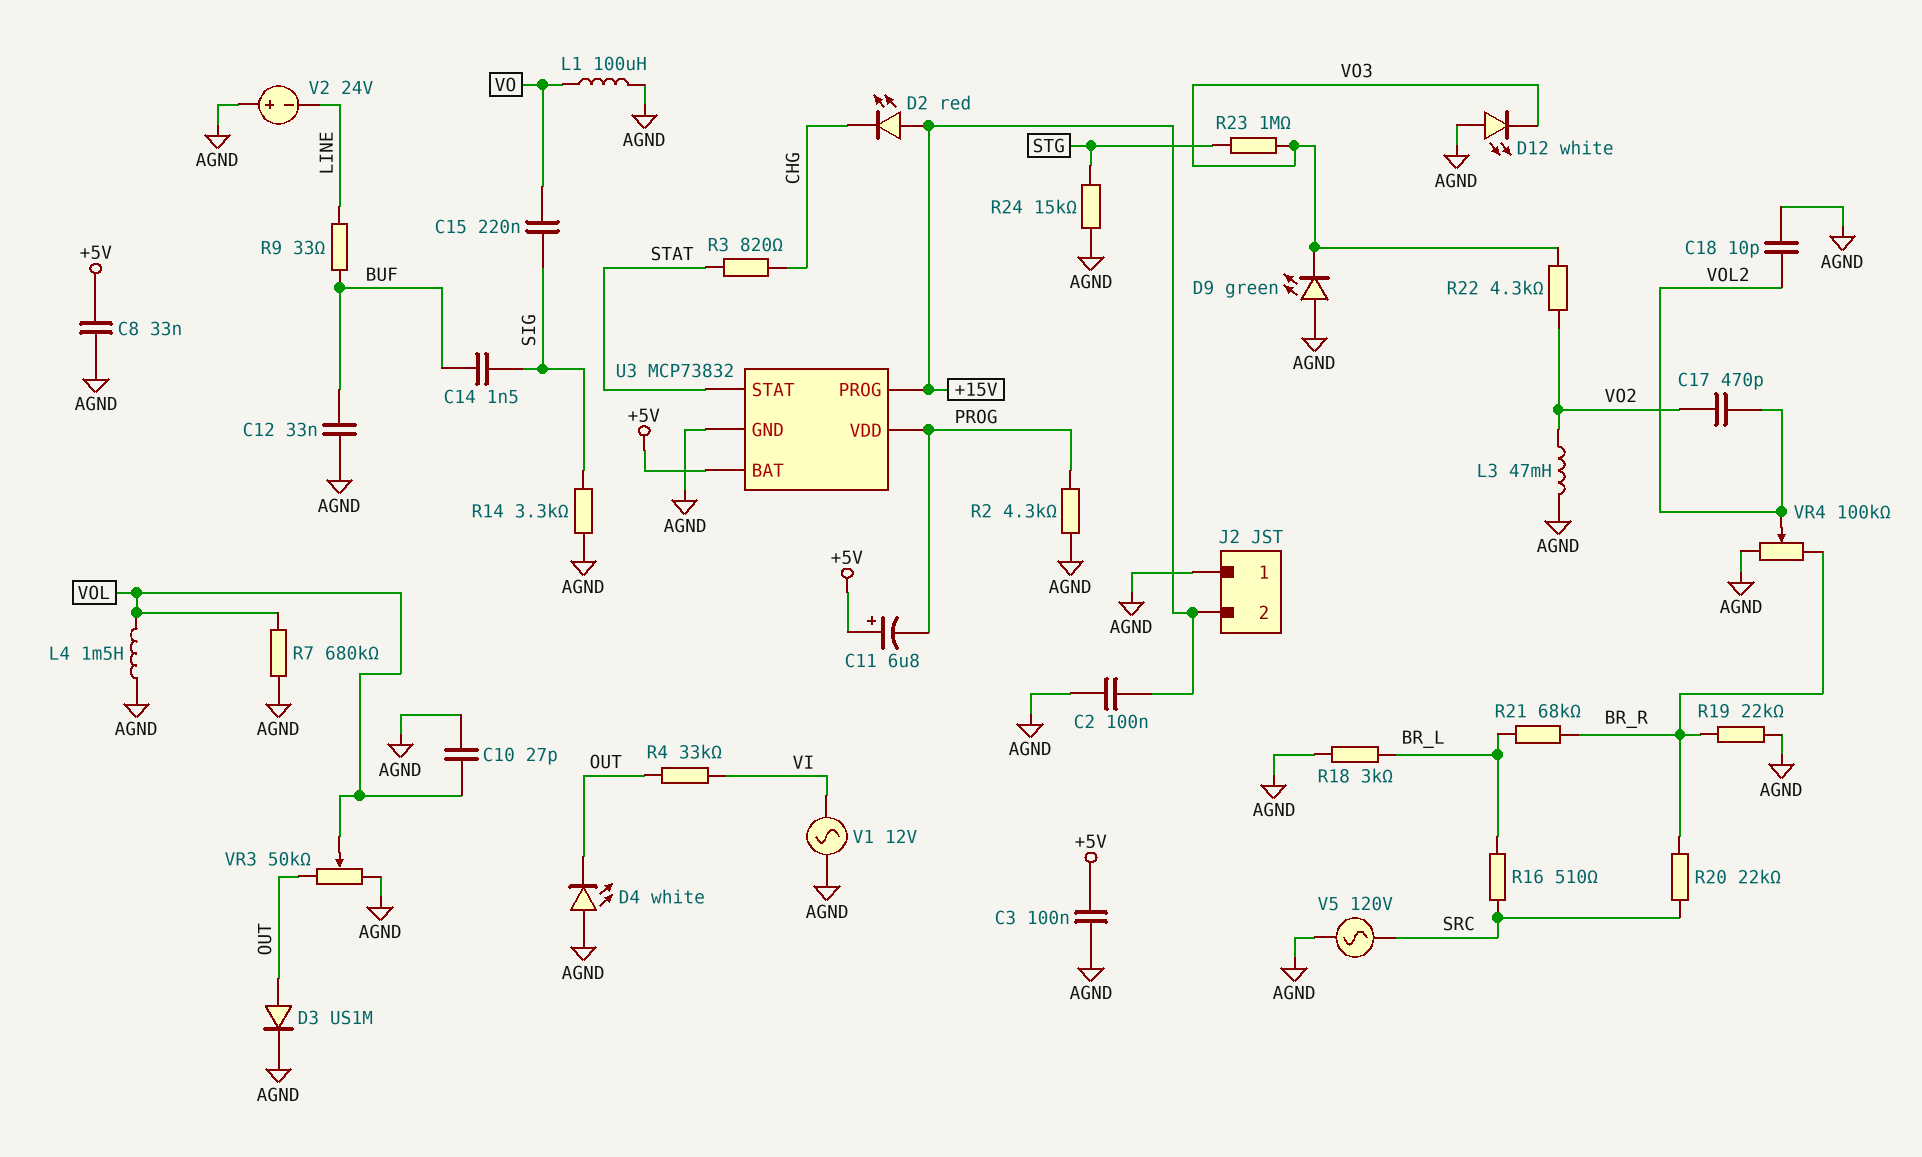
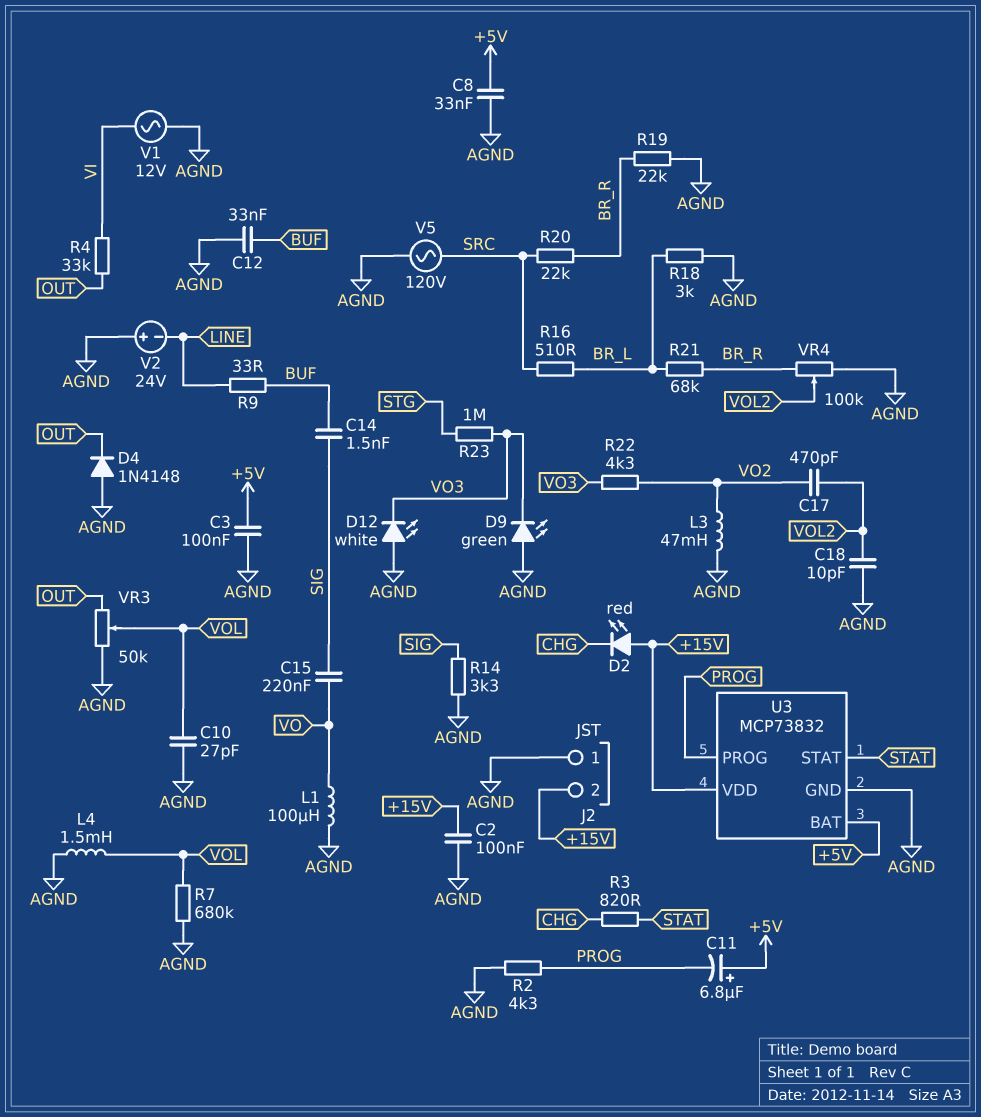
D3: diode US1M (A OUT, K AGND) -> none
D4: LED white (A AGND, K OUT) -> diode 1N4148 (A AGND, K OUT)
R24: 15k (AGND, STG) -> none
U3 pin PROG: +15V -> PROG
U3 pin VDD: PROG -> +15V

